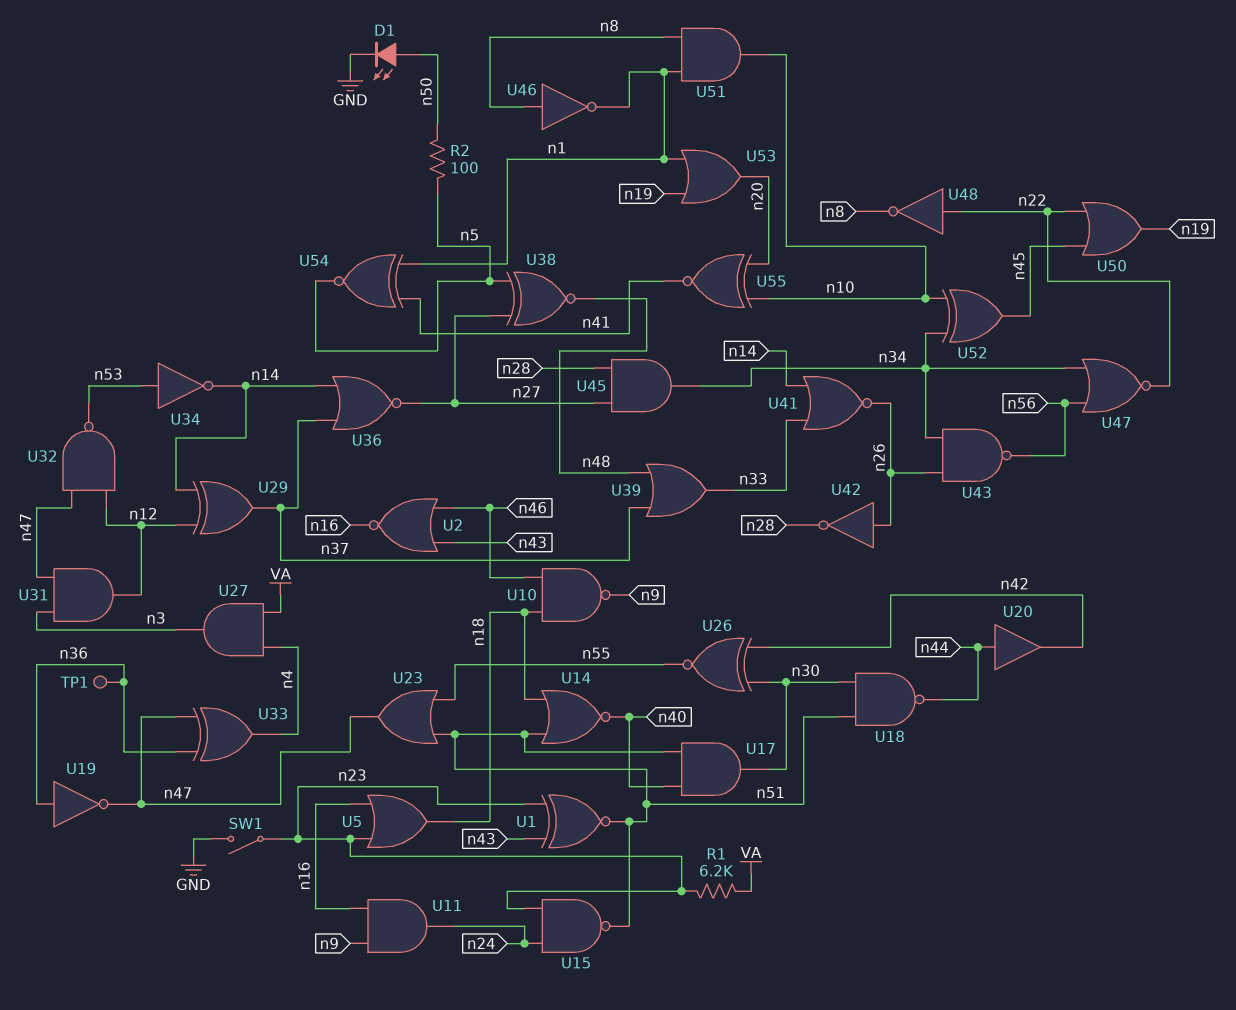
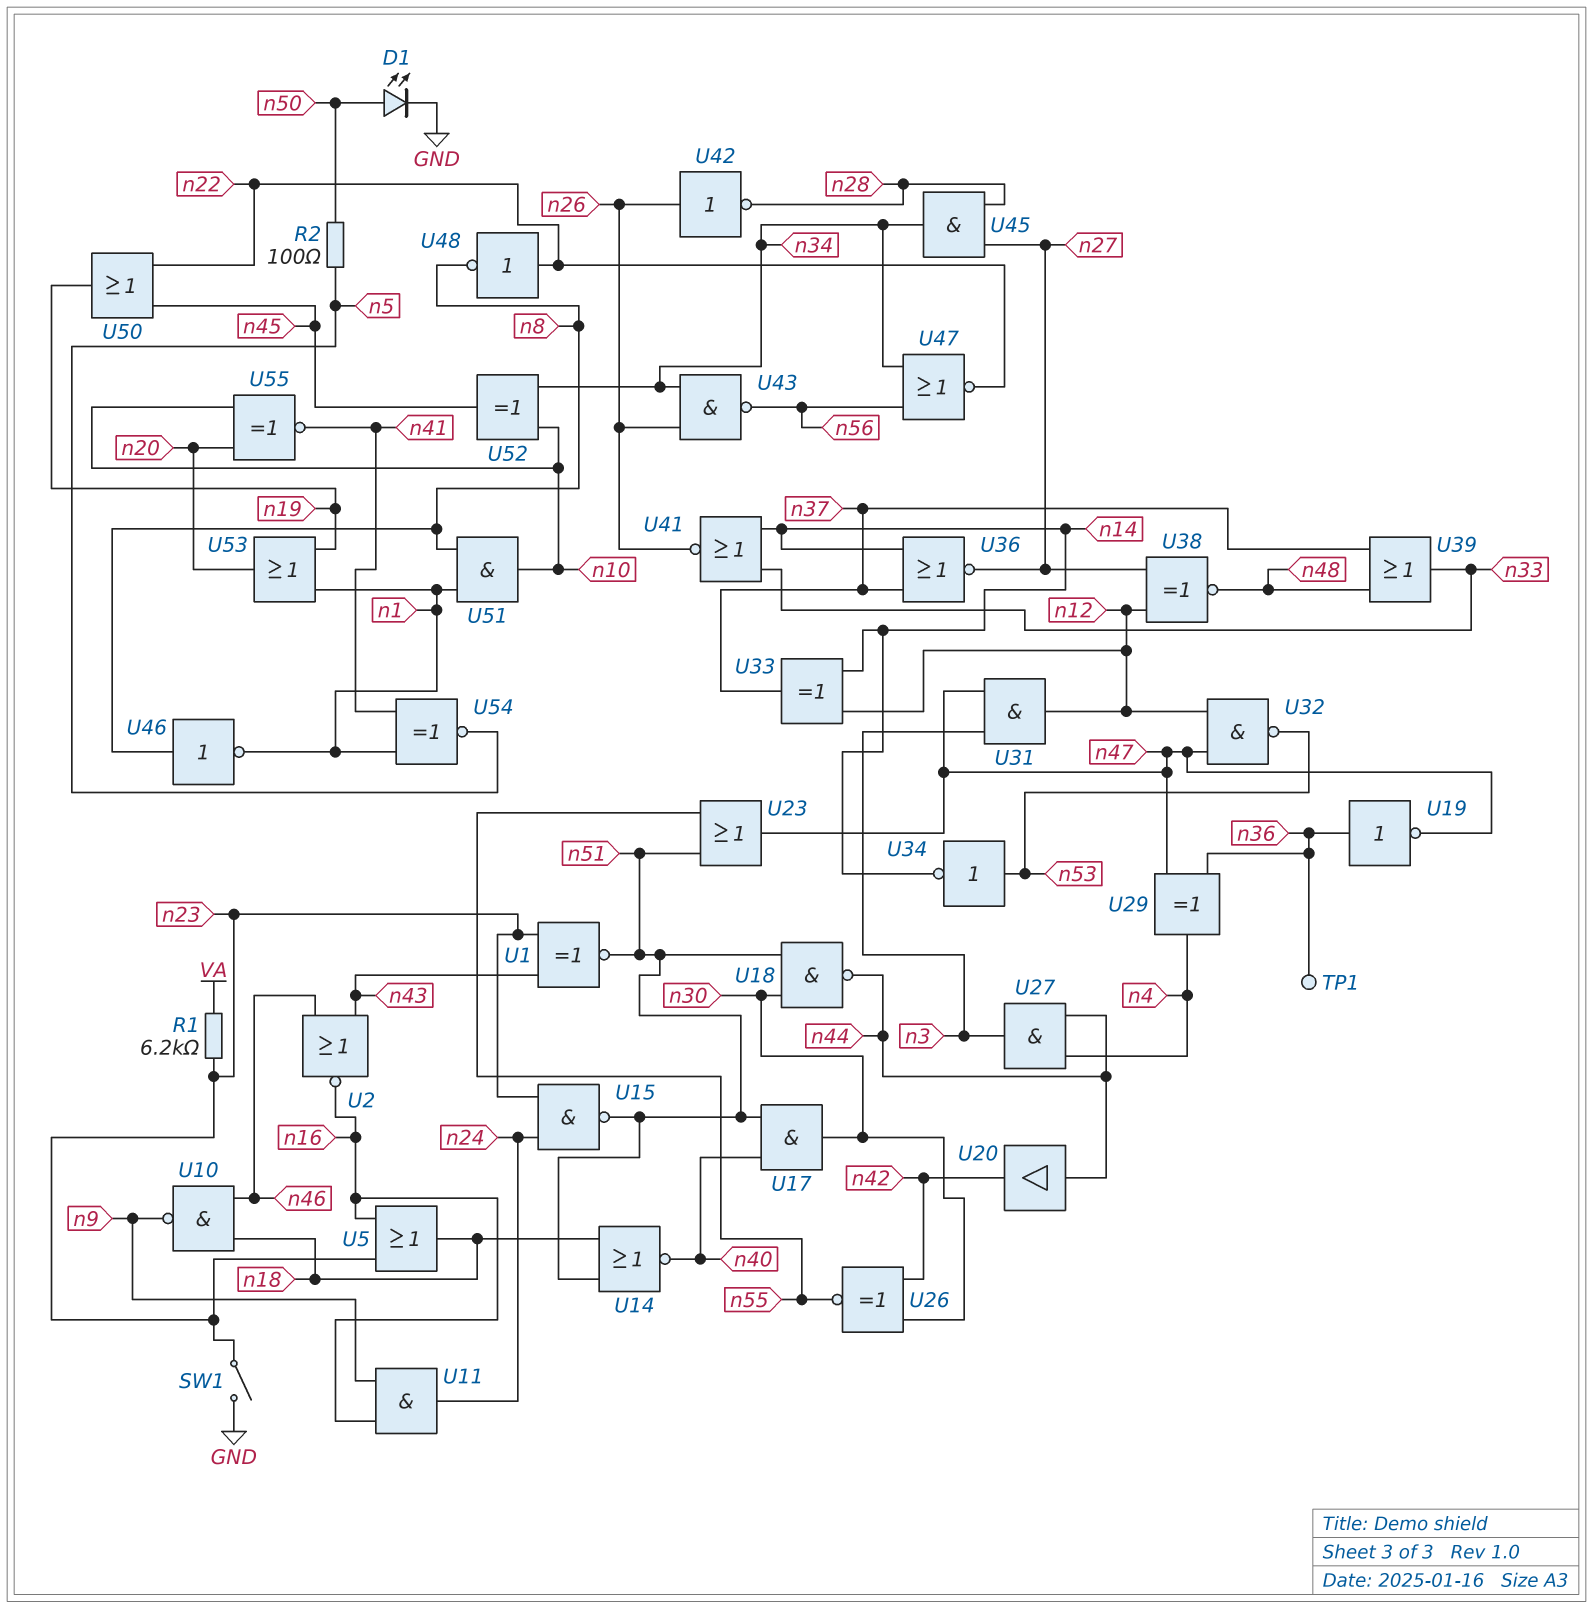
U27: AND (in VA, in n4, out n3) -> AND (in n4, in n44, out n3)
U29: XOR (in n12, in n14, out n37) -> XOR (in n36, in n47, out n4)
U33: XOR (in n36, in n47, out n4) -> XOR (in n12, in n14, out n37)
U38: XNOR (in n5, in n27, out n48) -> XNOR (in n12, in n27, out n48)

